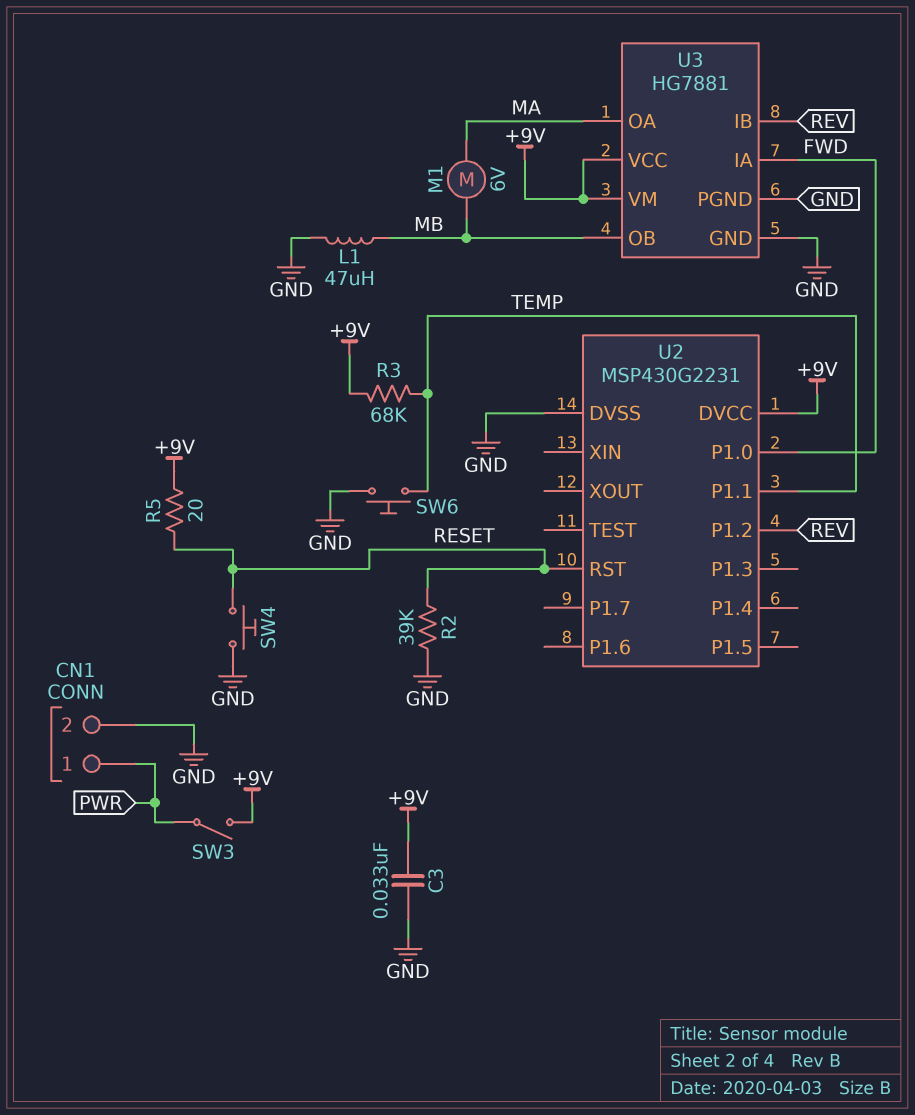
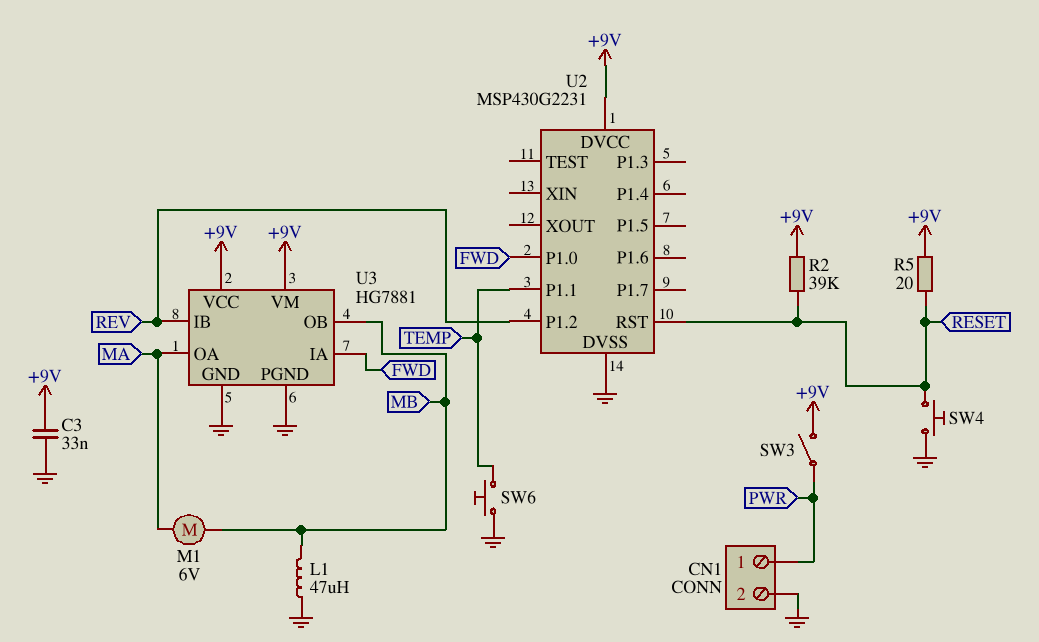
R2: 39k (GND, RESET) -> 39k (+9V, RESET)
R3: 68k (+9V, TEMP) -> none

